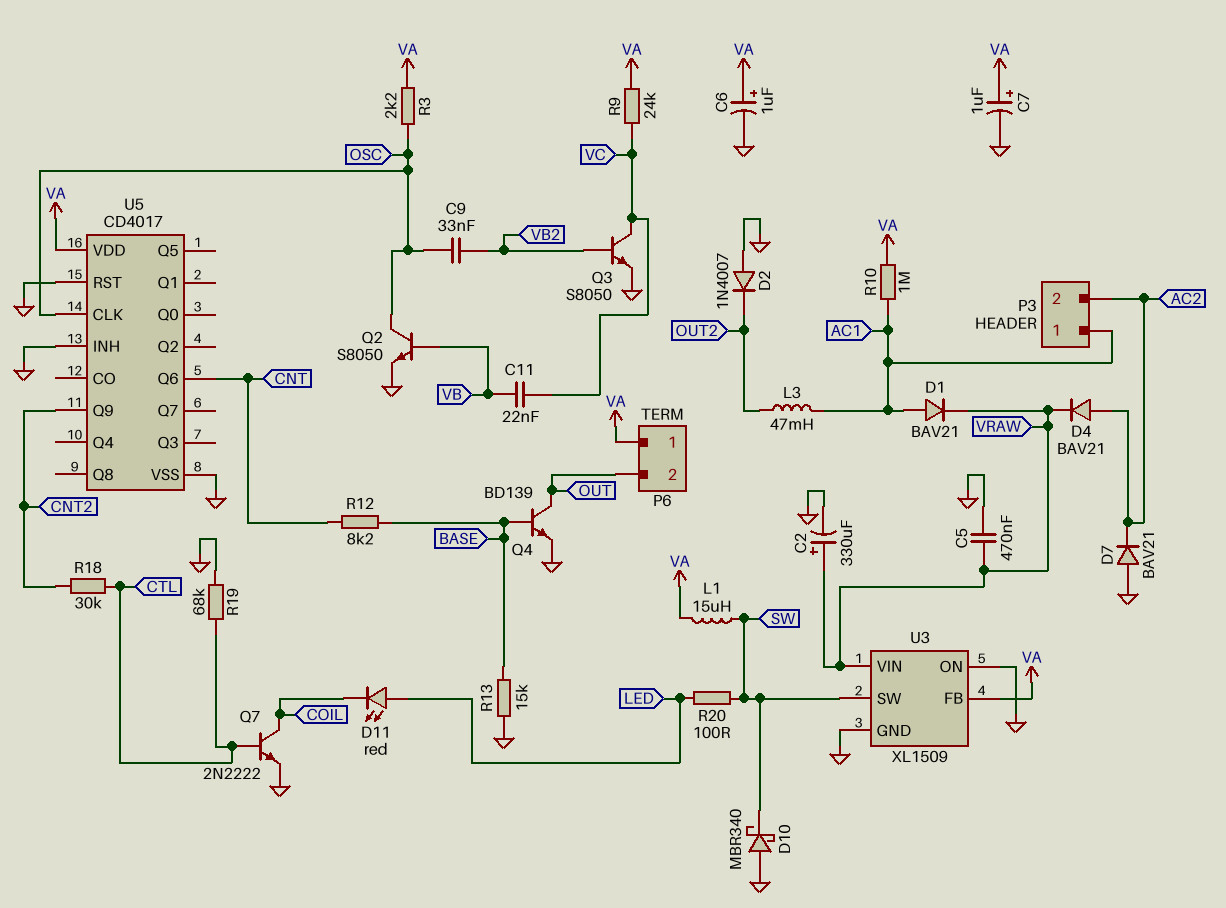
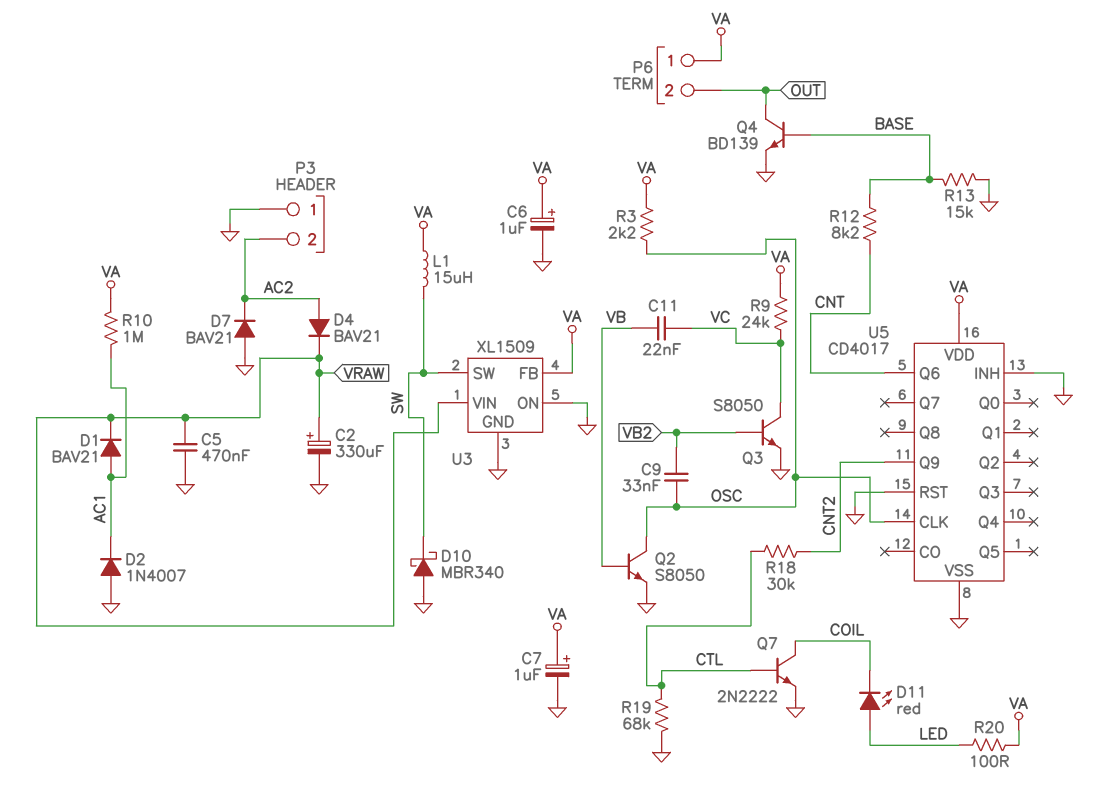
D2: diode 1N4007 (A GND, K OUT2) -> diode 1N4007 (A GND, K AC1)
L3: 47mH (AC1, OUT2) -> none
P3 pin 1: AC1 -> GND
R20: 100 (LED, SW) -> 100 (LED, VA)

